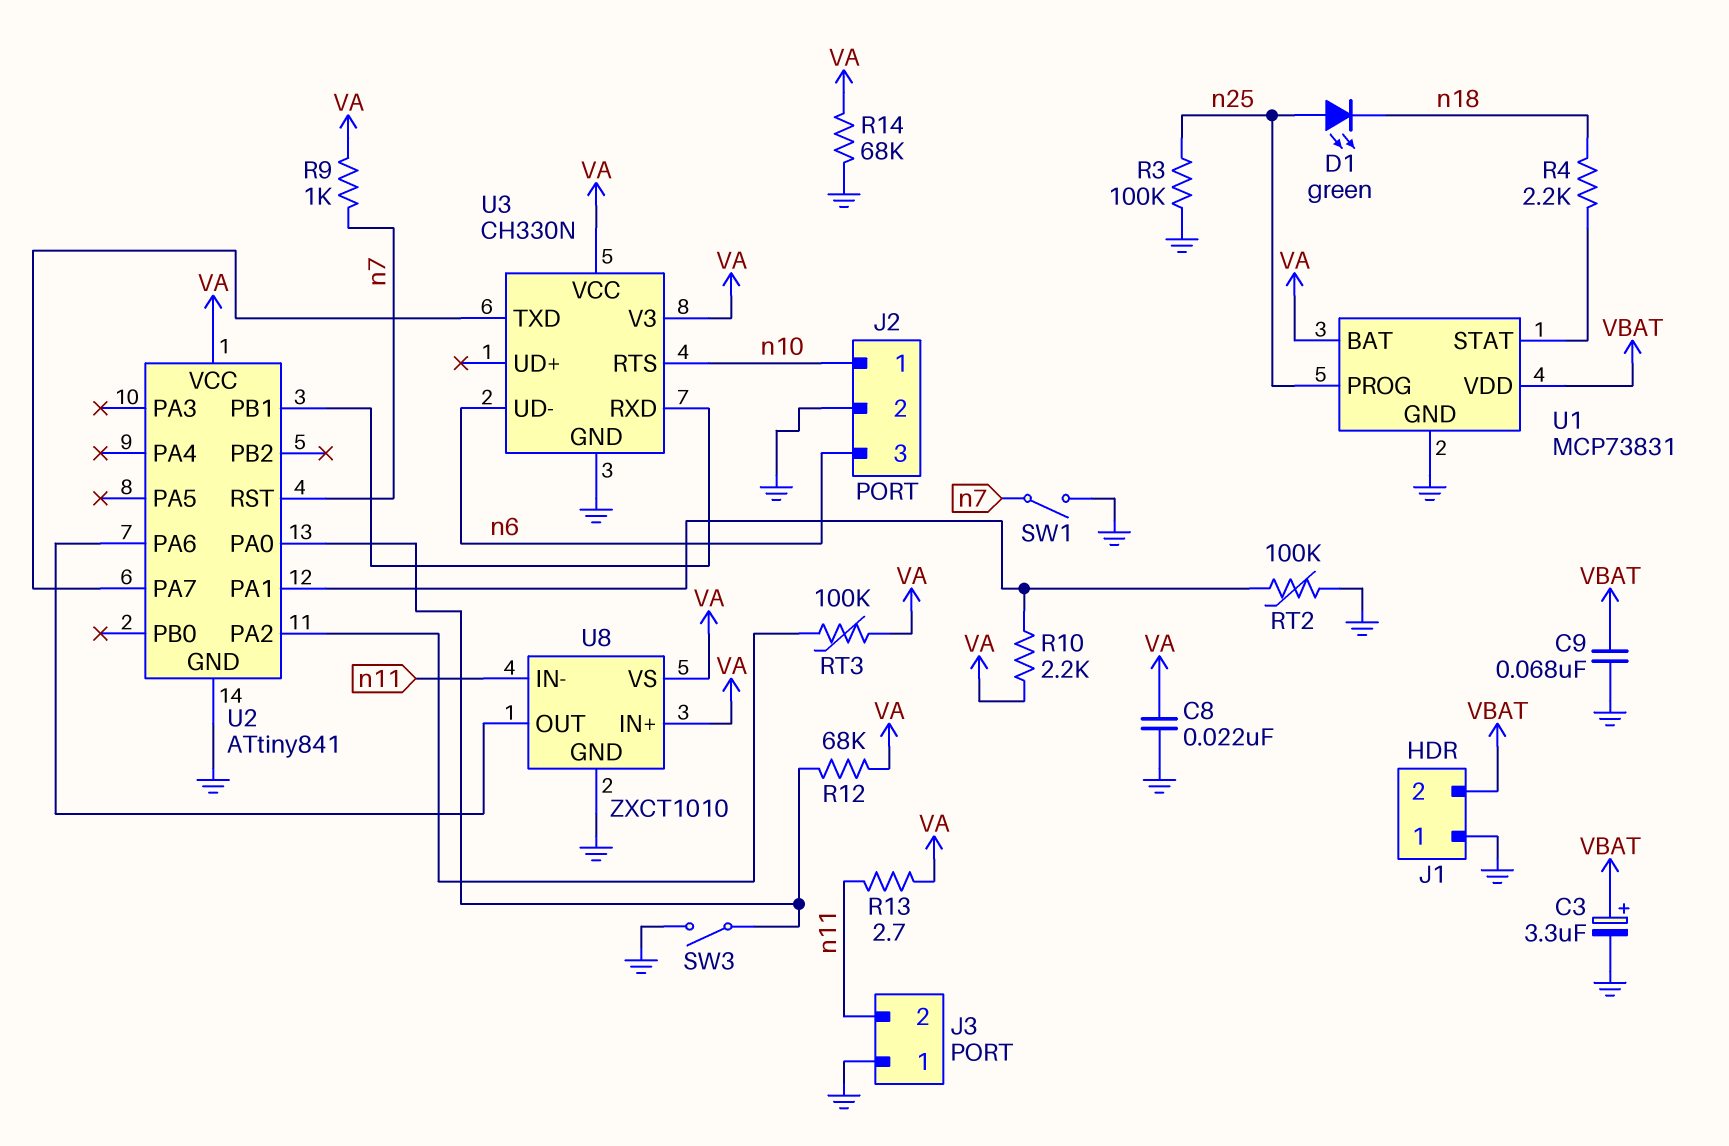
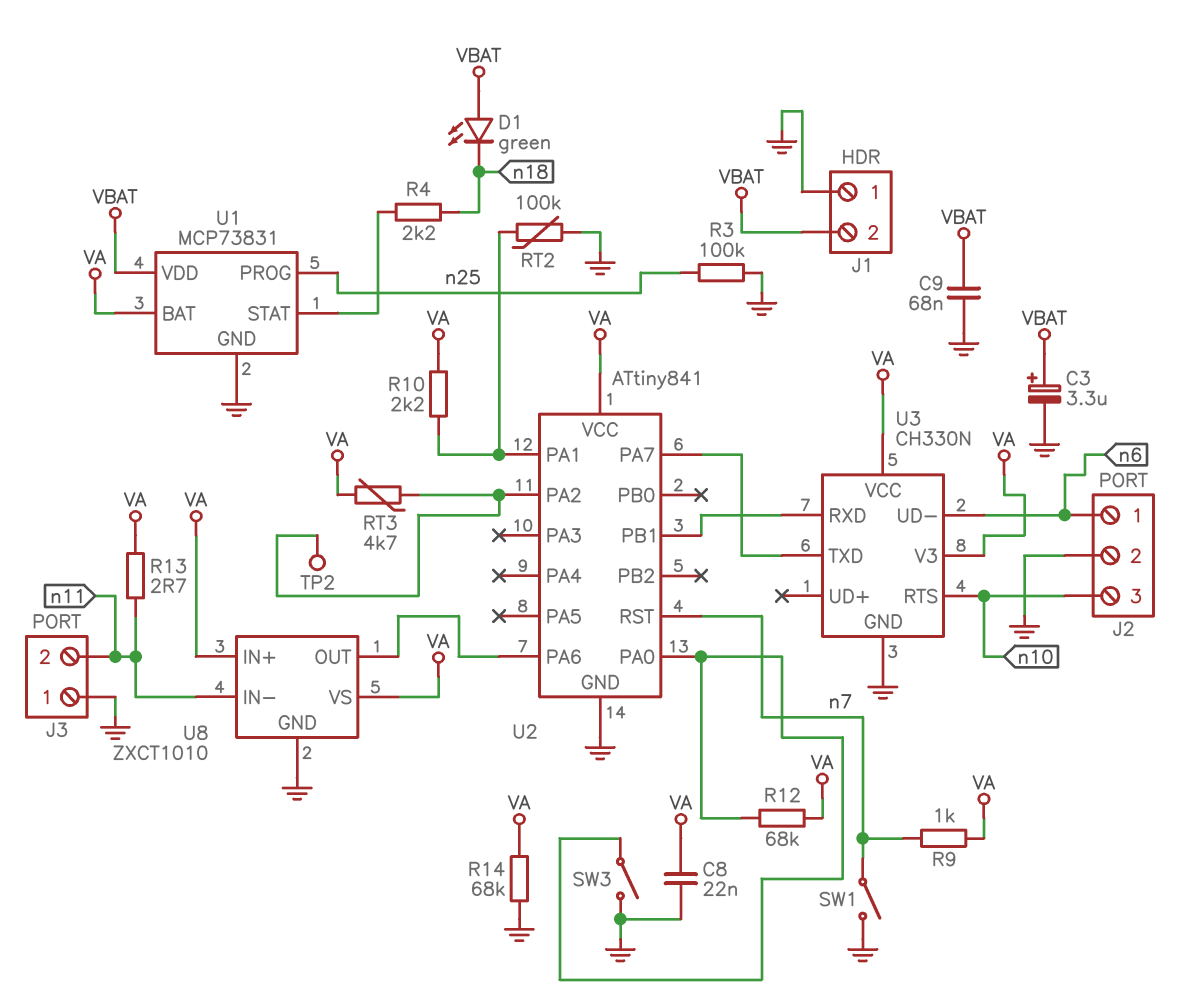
D1: LED green (A n25, K n18) -> LED green (A VBAT, K n18)
J2 pin 1: n10 -> n6
J2 pin 3: n6 -> n10
RT3: 100k (U2/PA2, VA) -> 4.7k (U2/PA2, VA)
TP2: none -> test point (U2/PA2)

